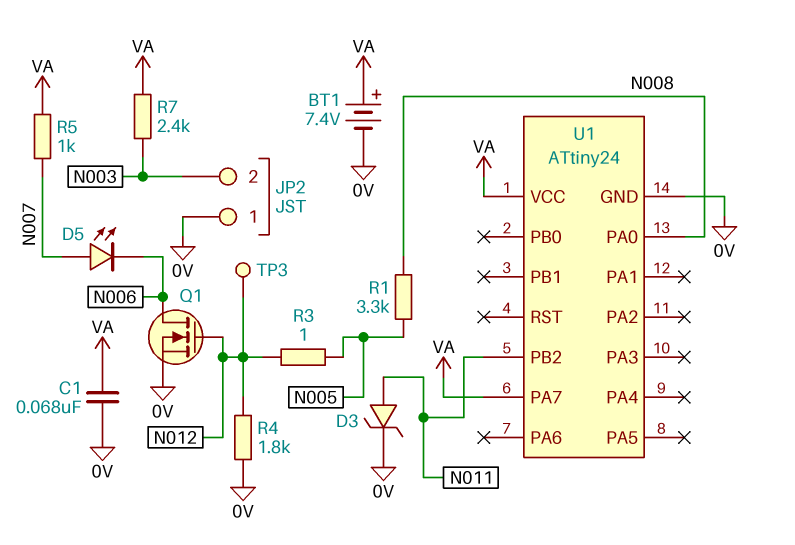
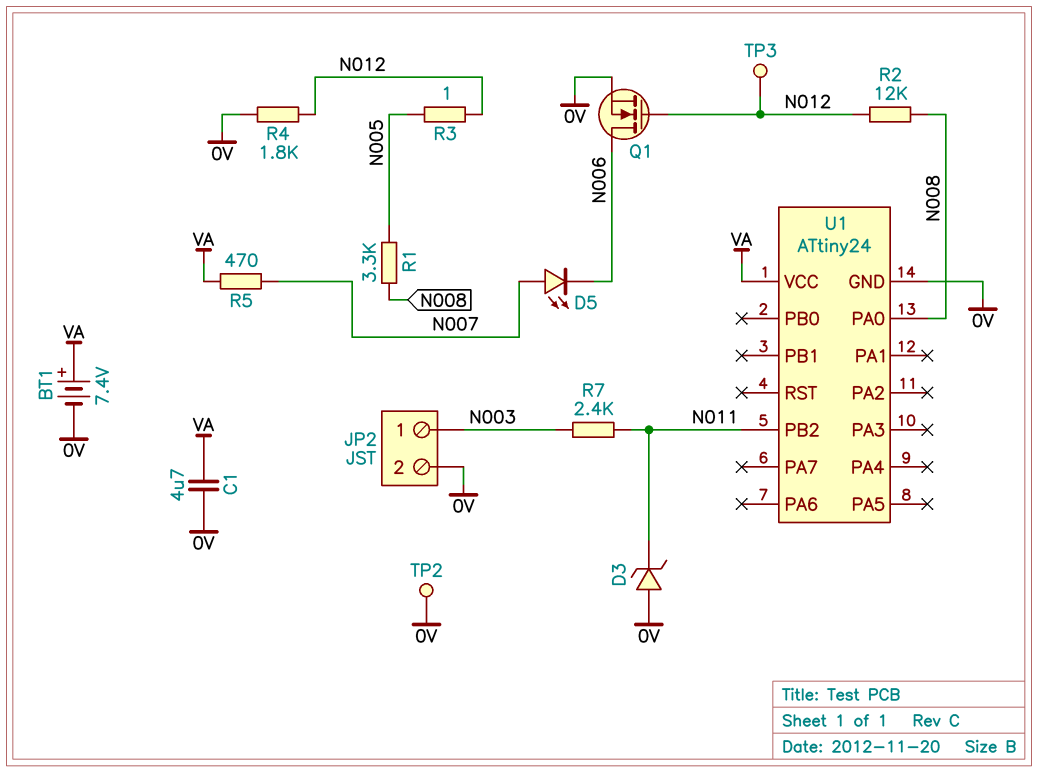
C1: 68nF (0V, VA) -> 4.7uF (0V, VA)
D3: zener (A N011, K 0V) -> zener (A 0V, K N011)
JP2 pin 1: 0V -> N003
JP2 pin 2: N003 -> 0V
R2: none -> 12k (N008, N012)
R5: 1k (N007, VA) -> 470 (N007, VA)
R7: 2.4k (N003, VA) -> 2.4k (N003, N011)
TP2: none -> test point (0V)
U1 pin PA7: VA -> none

